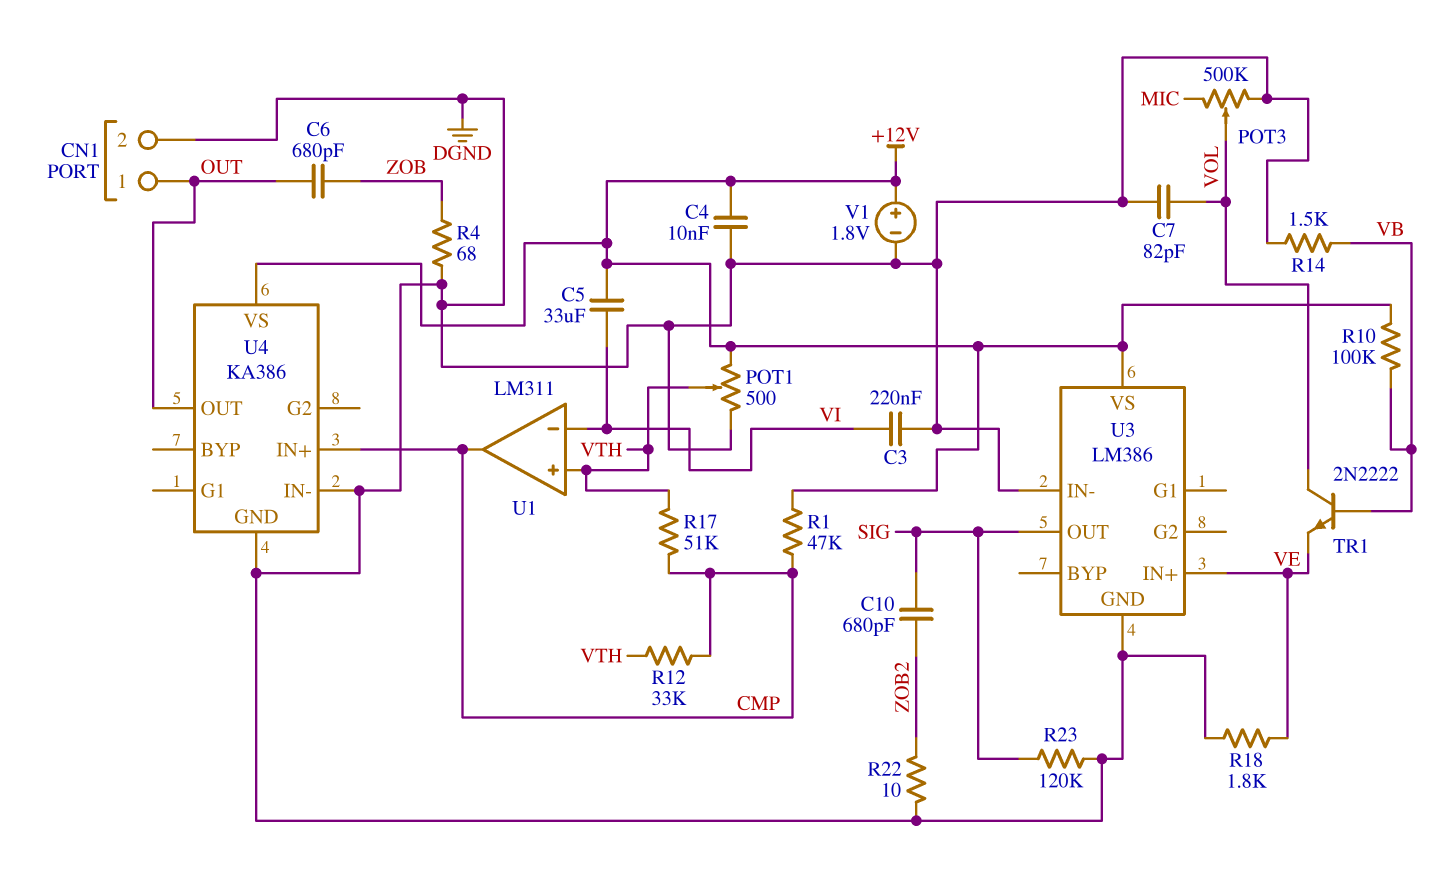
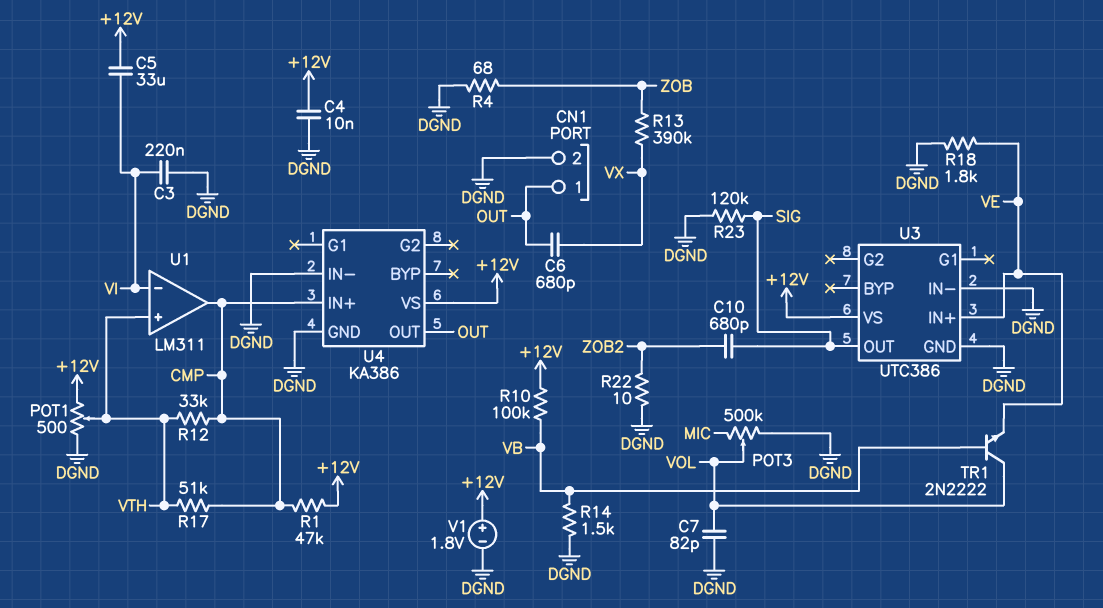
C6: 680pF (OUT, ZOB) -> 680pF (OUT, VX)
R13: none -> 390k (VX, ZOB)
U3: LM386 -> UTC386

